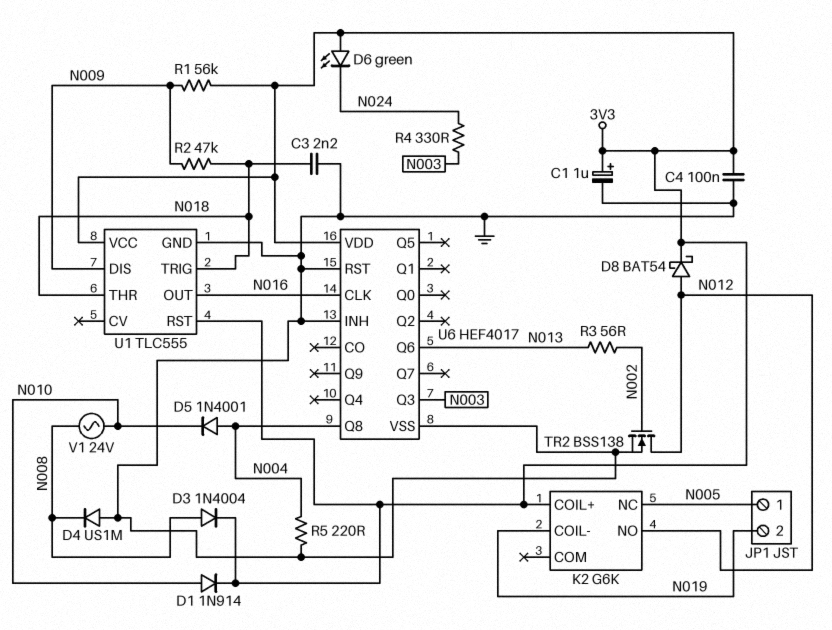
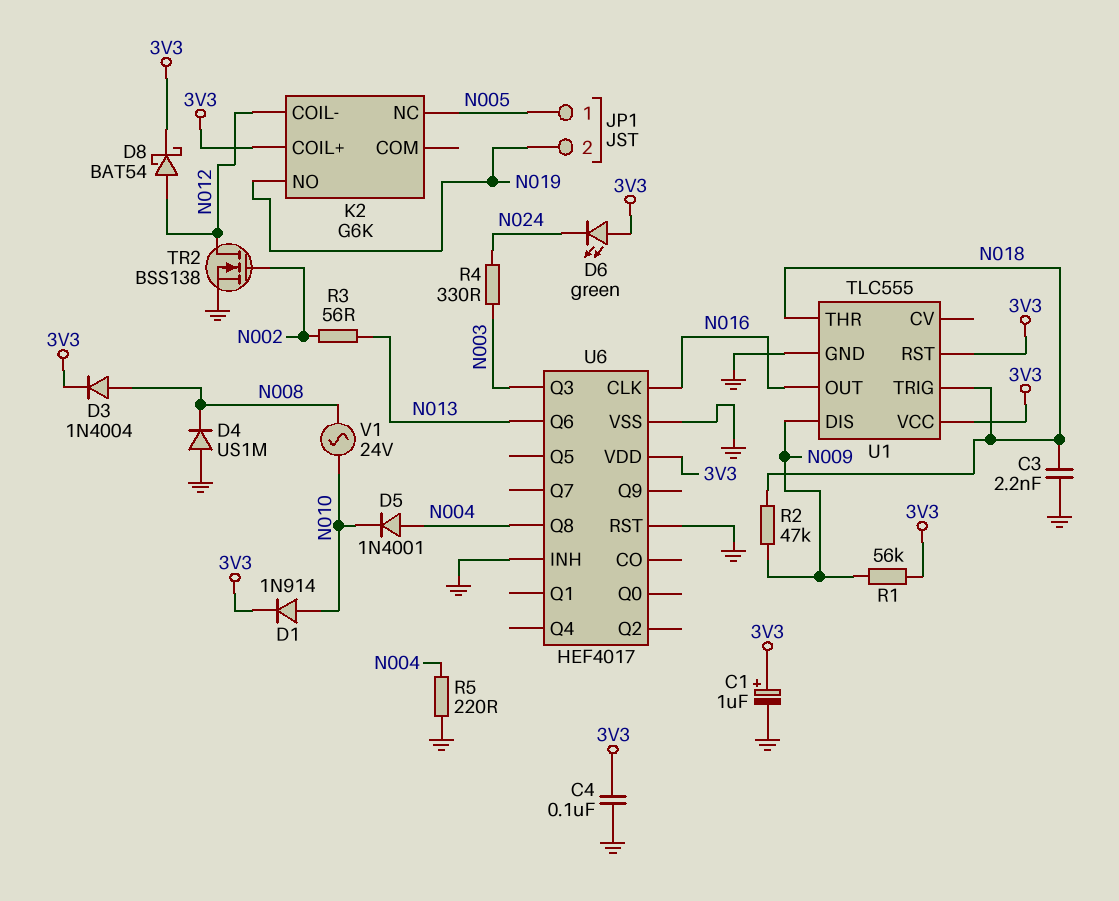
K2 pin COIL-: N019 -> N012
K2 pin NO: N012 -> N019

